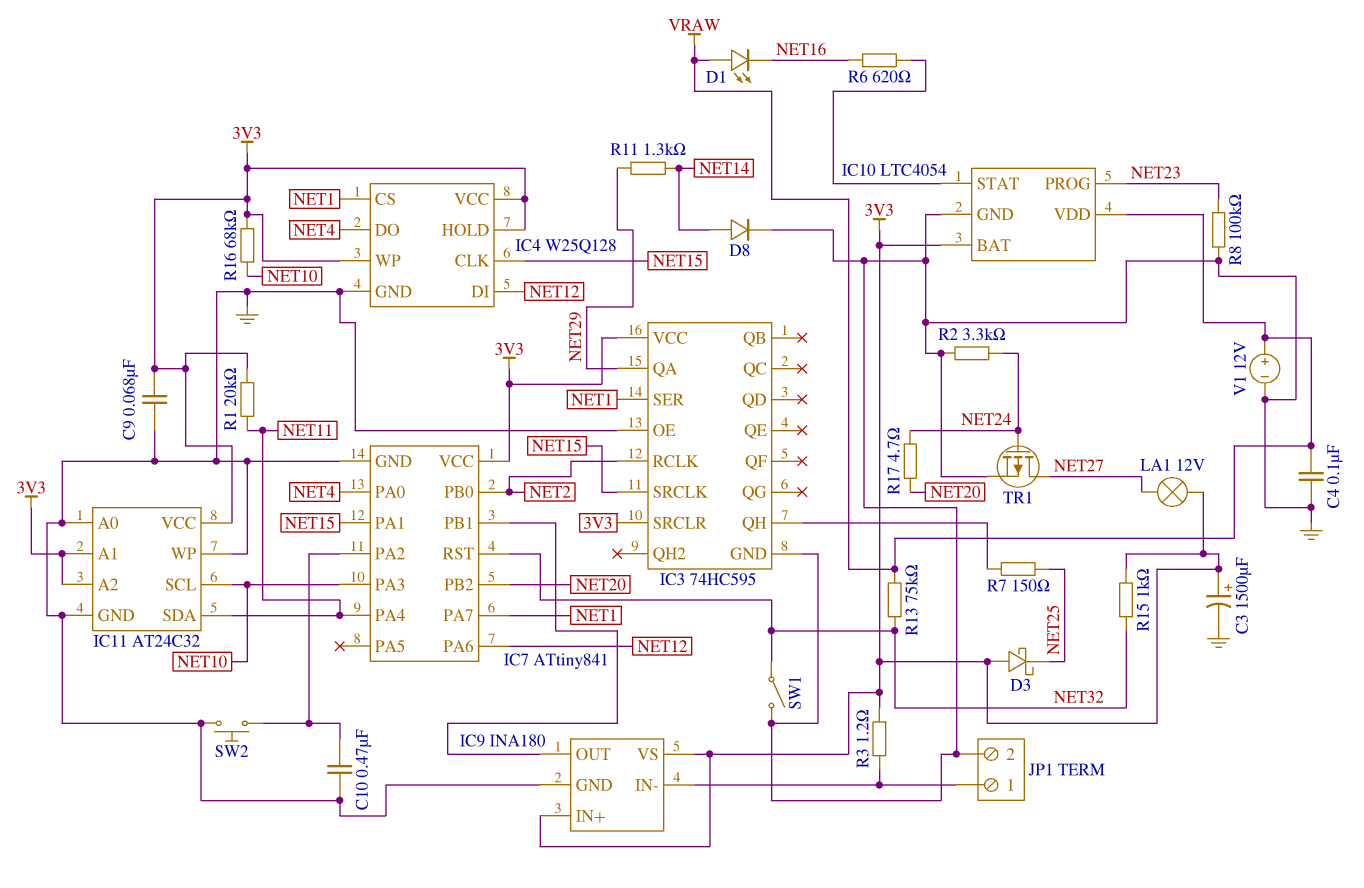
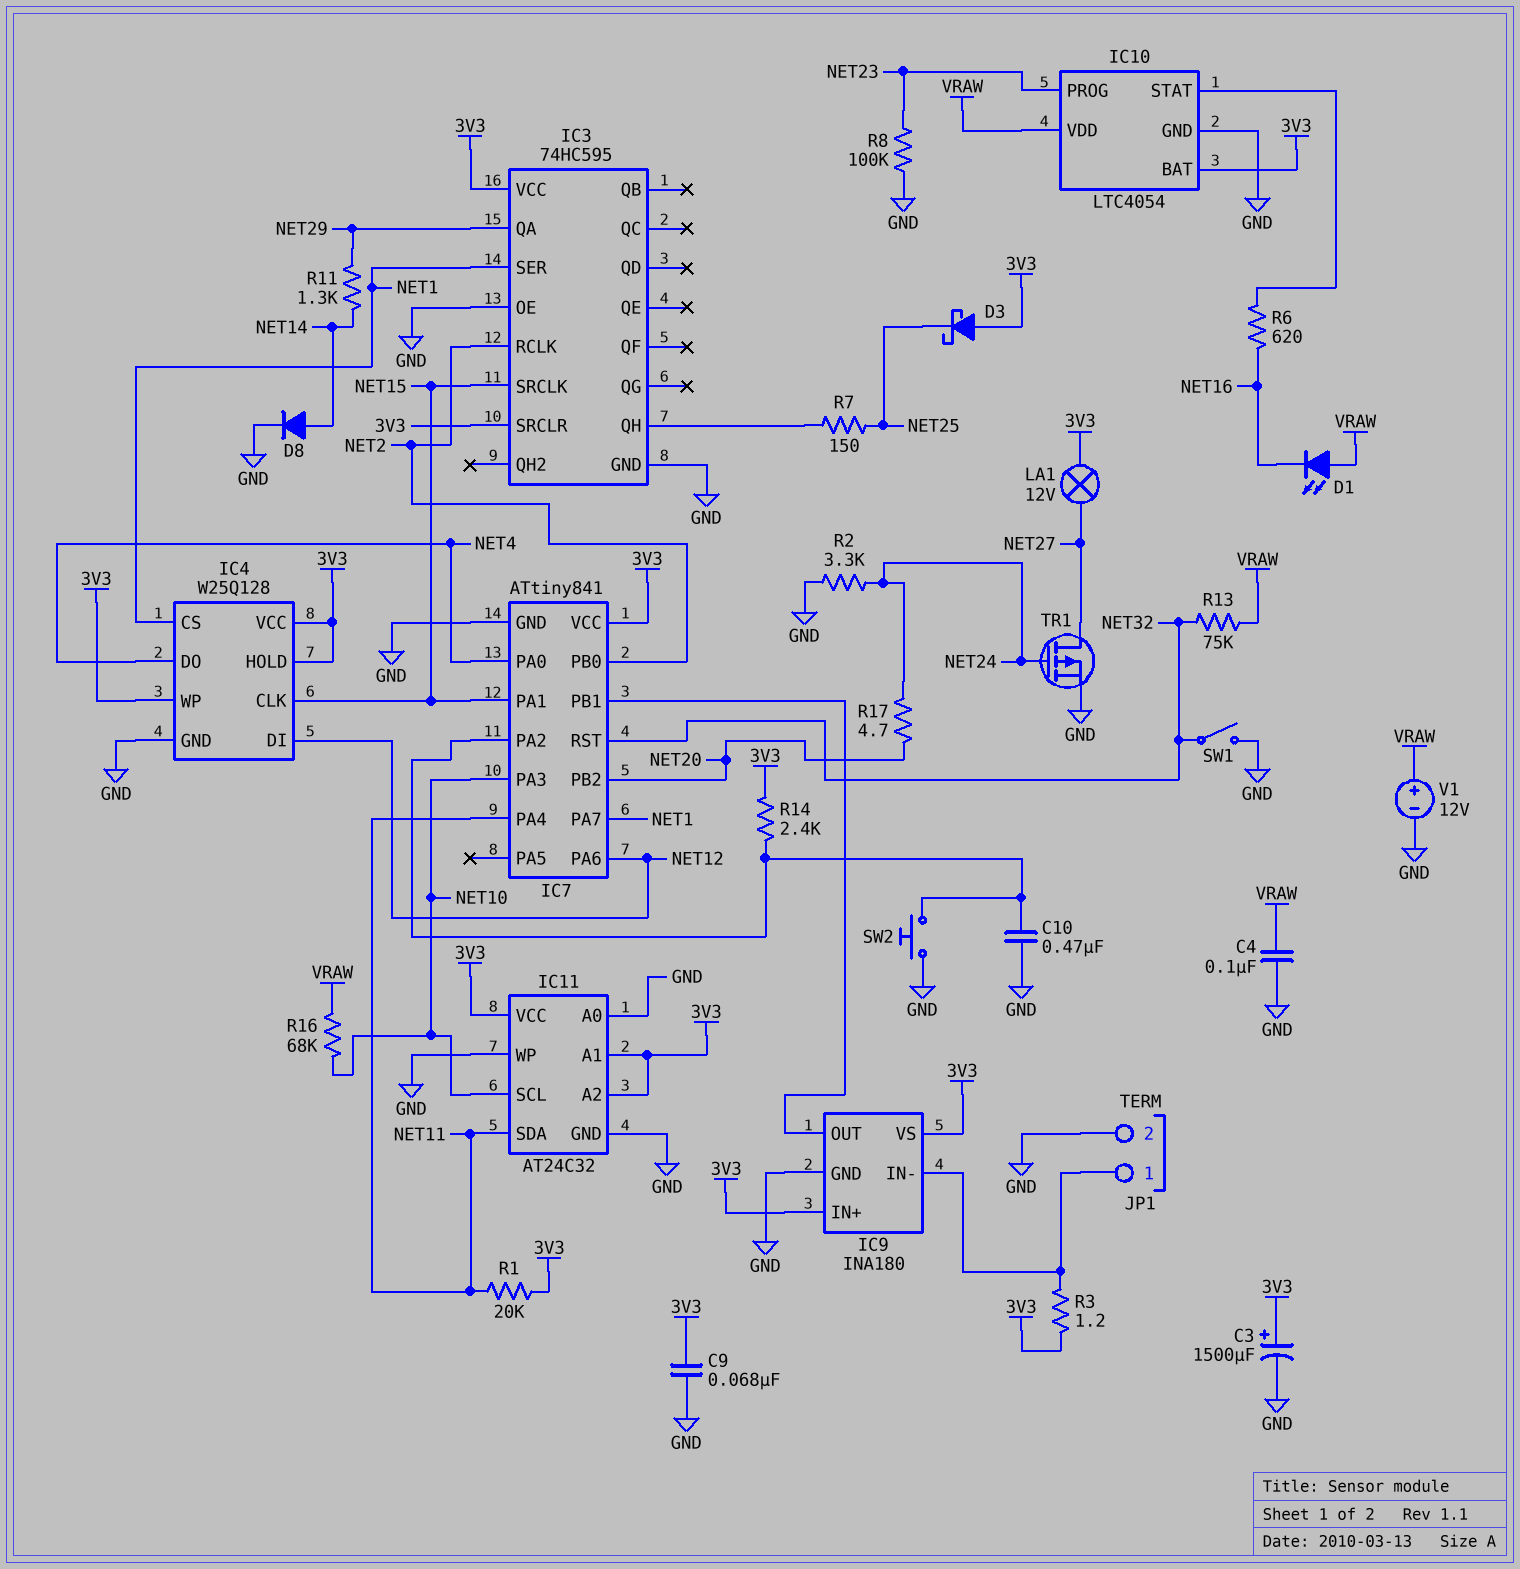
R14: none -> 2.4k (3V3, IC7/PA2)
R15: 1k (3V3, NET32) -> none
R16: 68k (3V3, NET10) -> 68k (NET10, VRAW)

